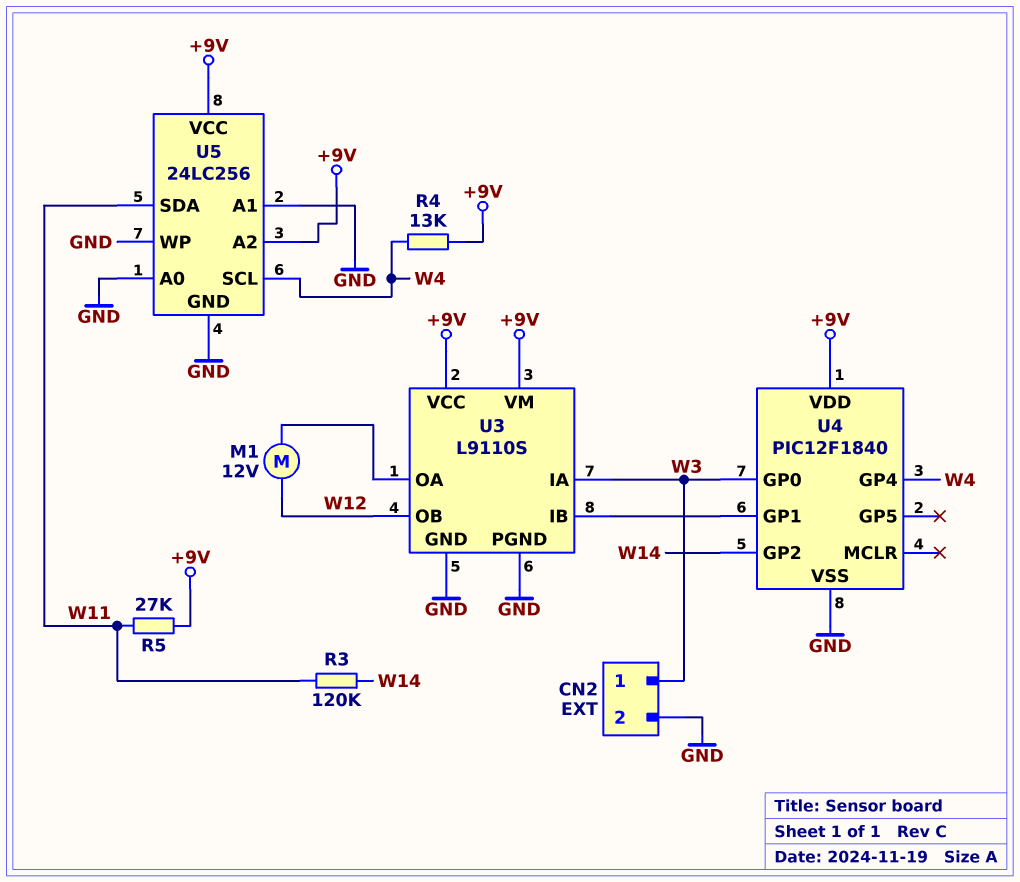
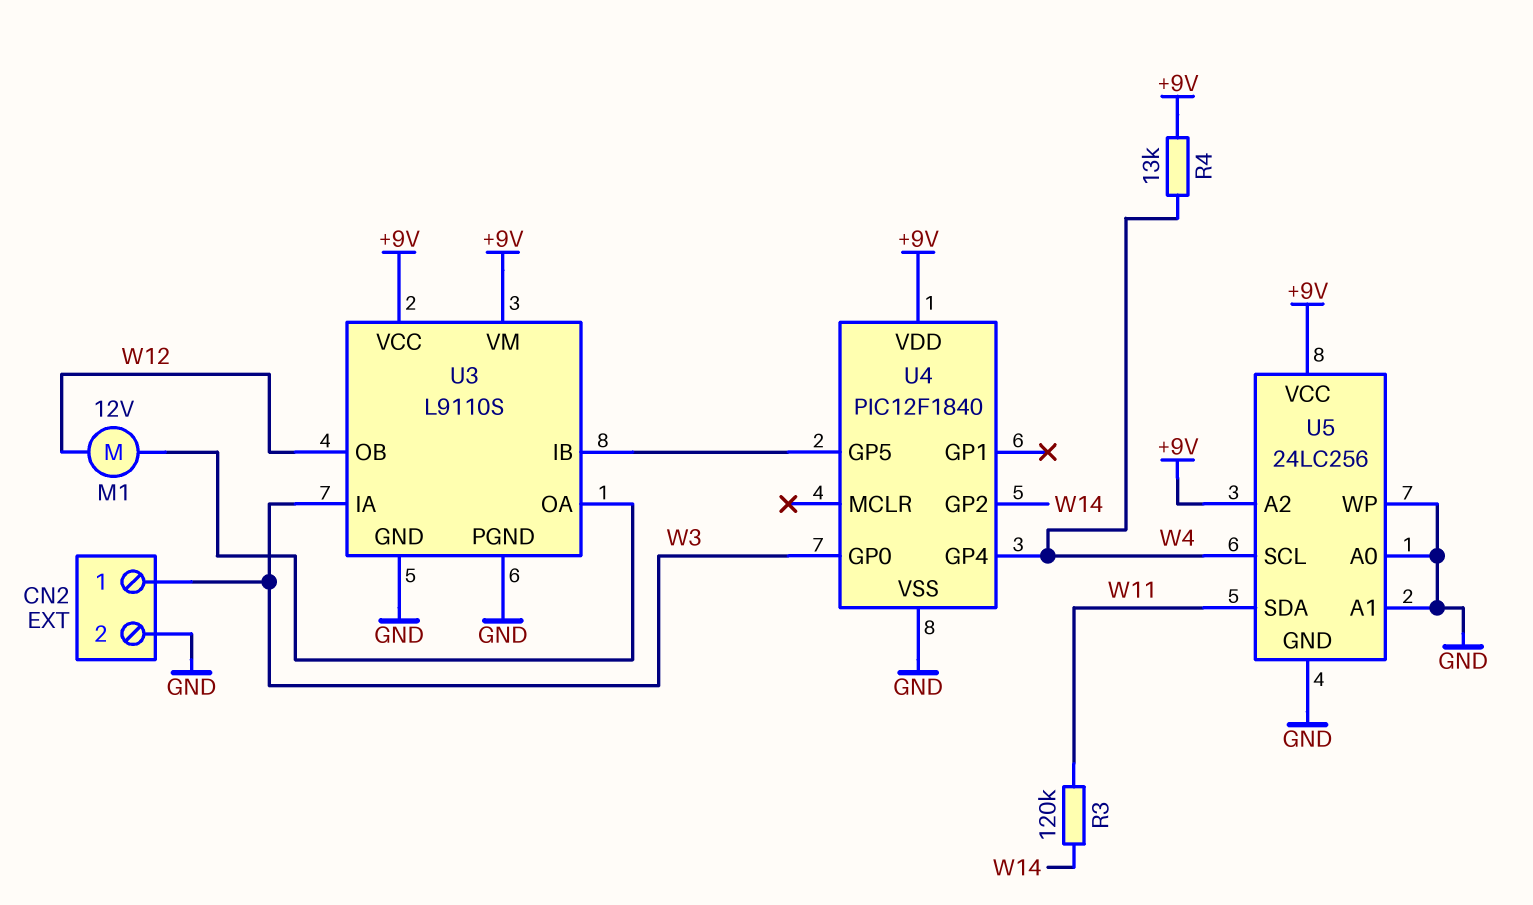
R5: 27k (+9V, W11) -> none
U4 pin GP1: U3/IB -> none
U4 pin GP5: none -> U3/IB

